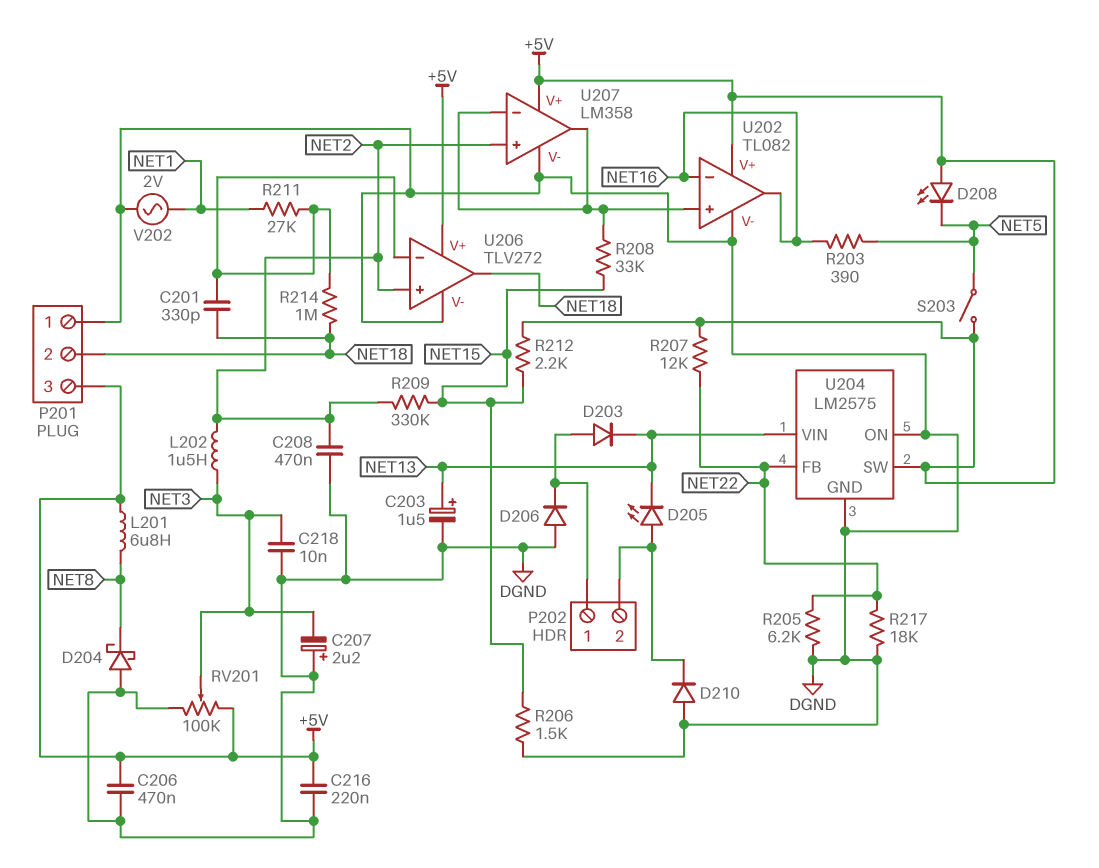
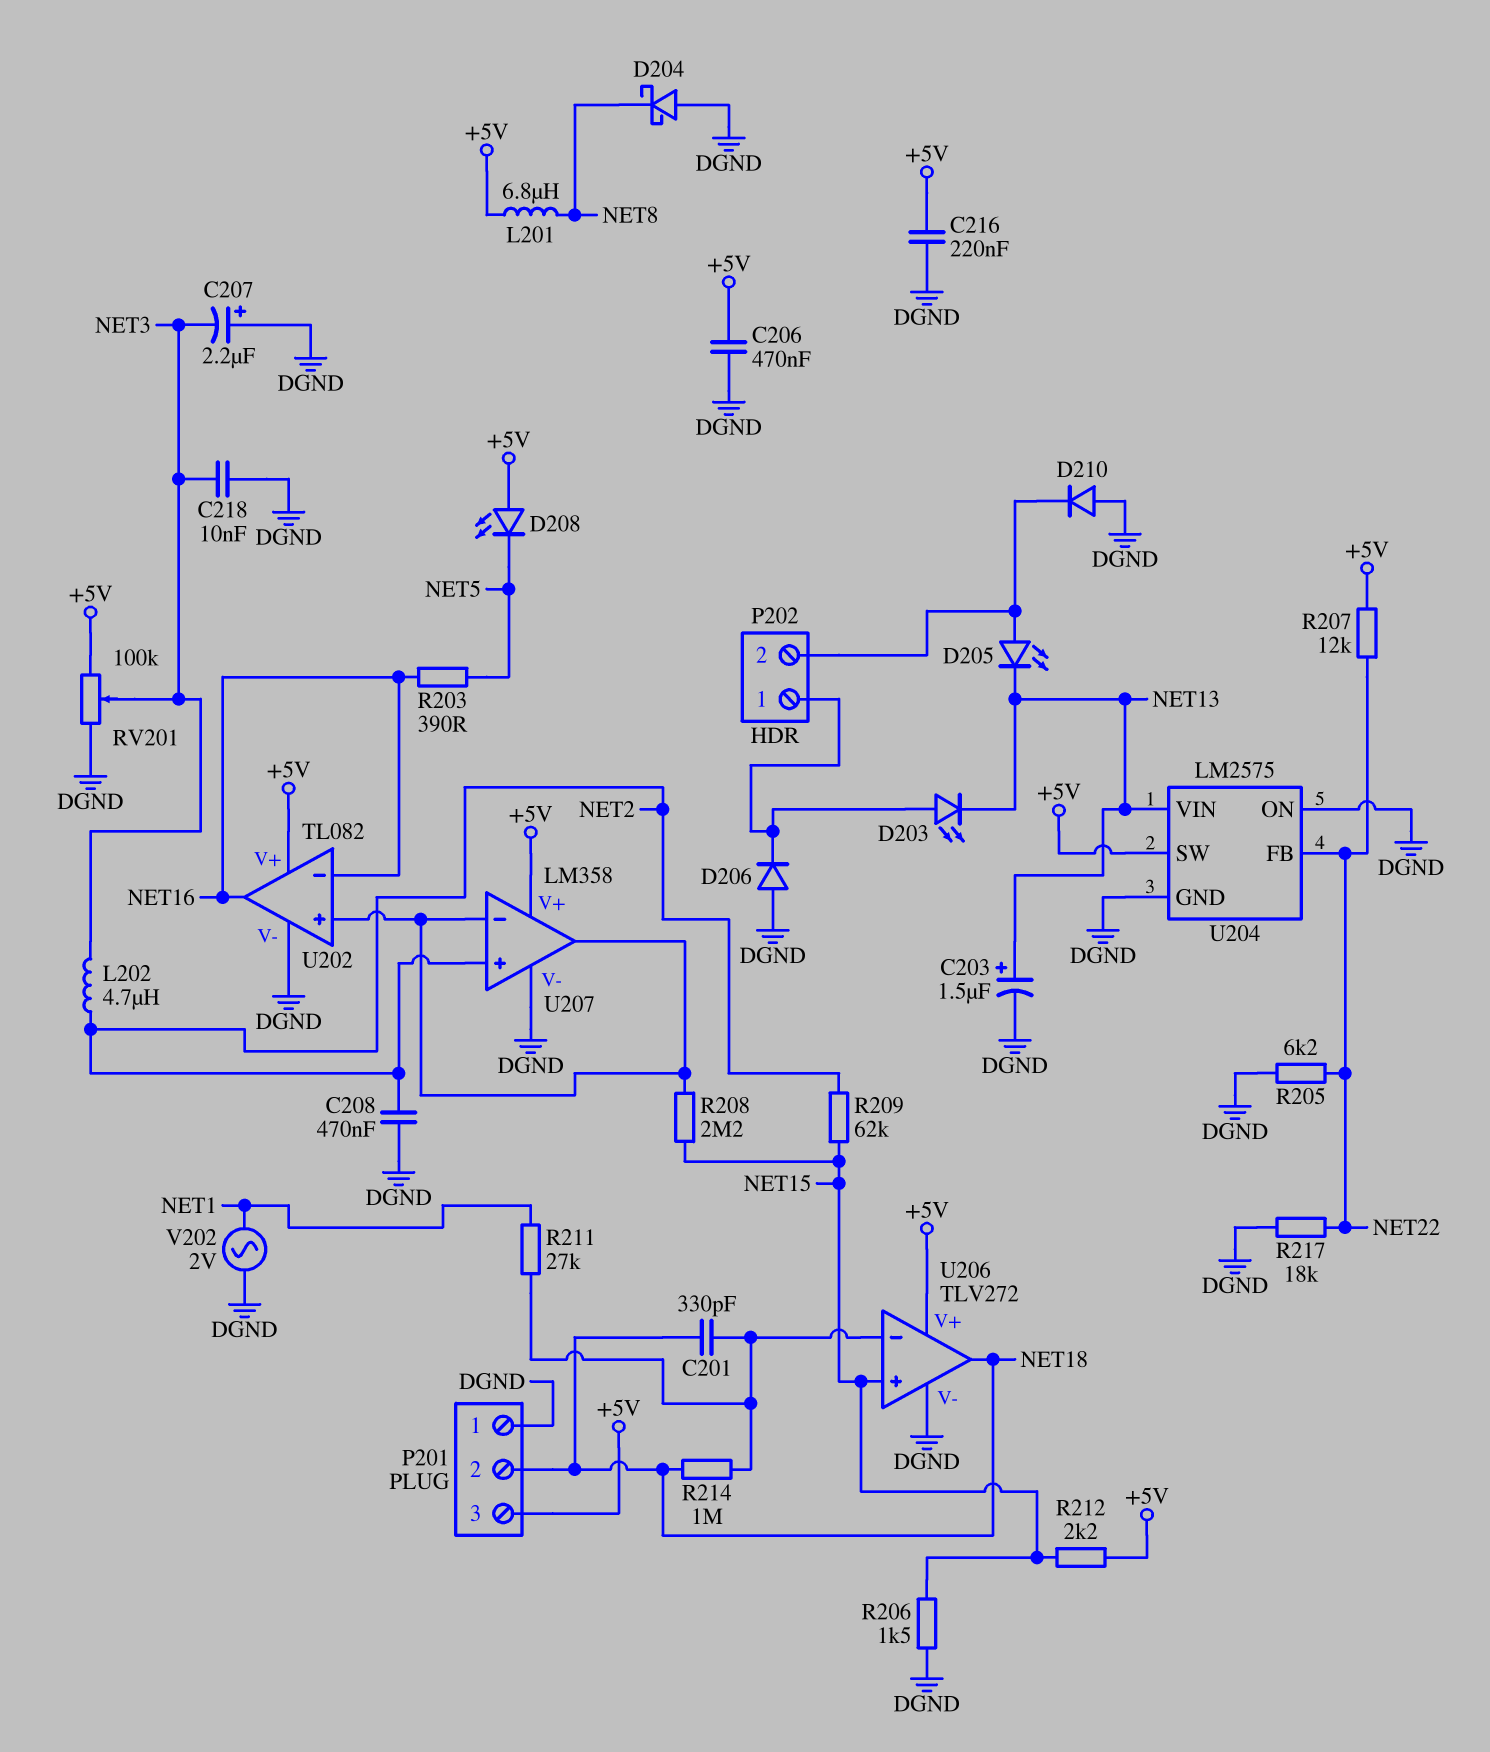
D203: diode (A P202/1, K NET13) -> LED (A P202/1, K NET13)
L202: 1.5uH (NET2, NET3) -> 4.7uH (NET2, NET3)
R208: 33k (NET15, U202/in+) -> 2.2M (NET15, U202/in+)
R209: 330k (NET2, NET15) -> 62k (NET2, NET15)
S203: switch (+5V, NET5) -> none
U206 pin in+: NET2 -> NET15

